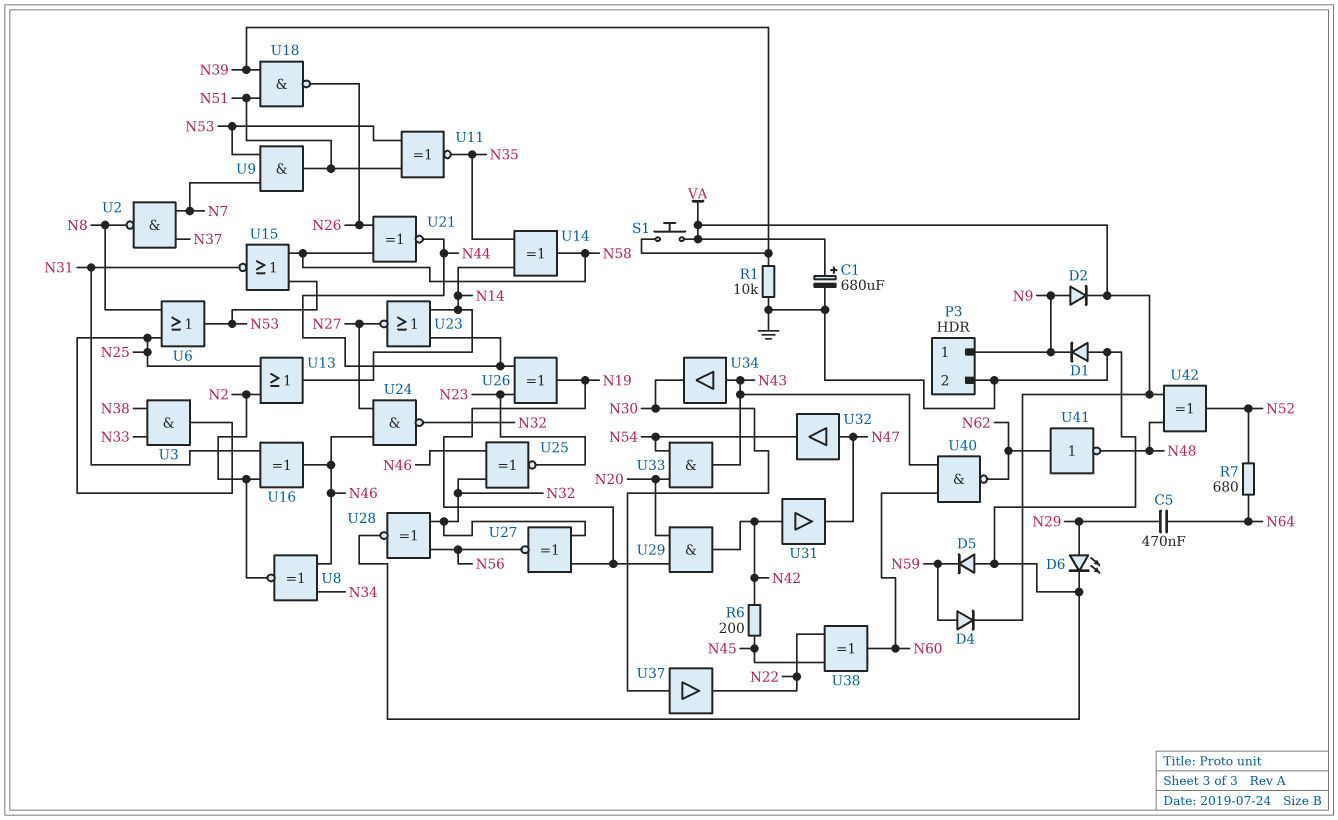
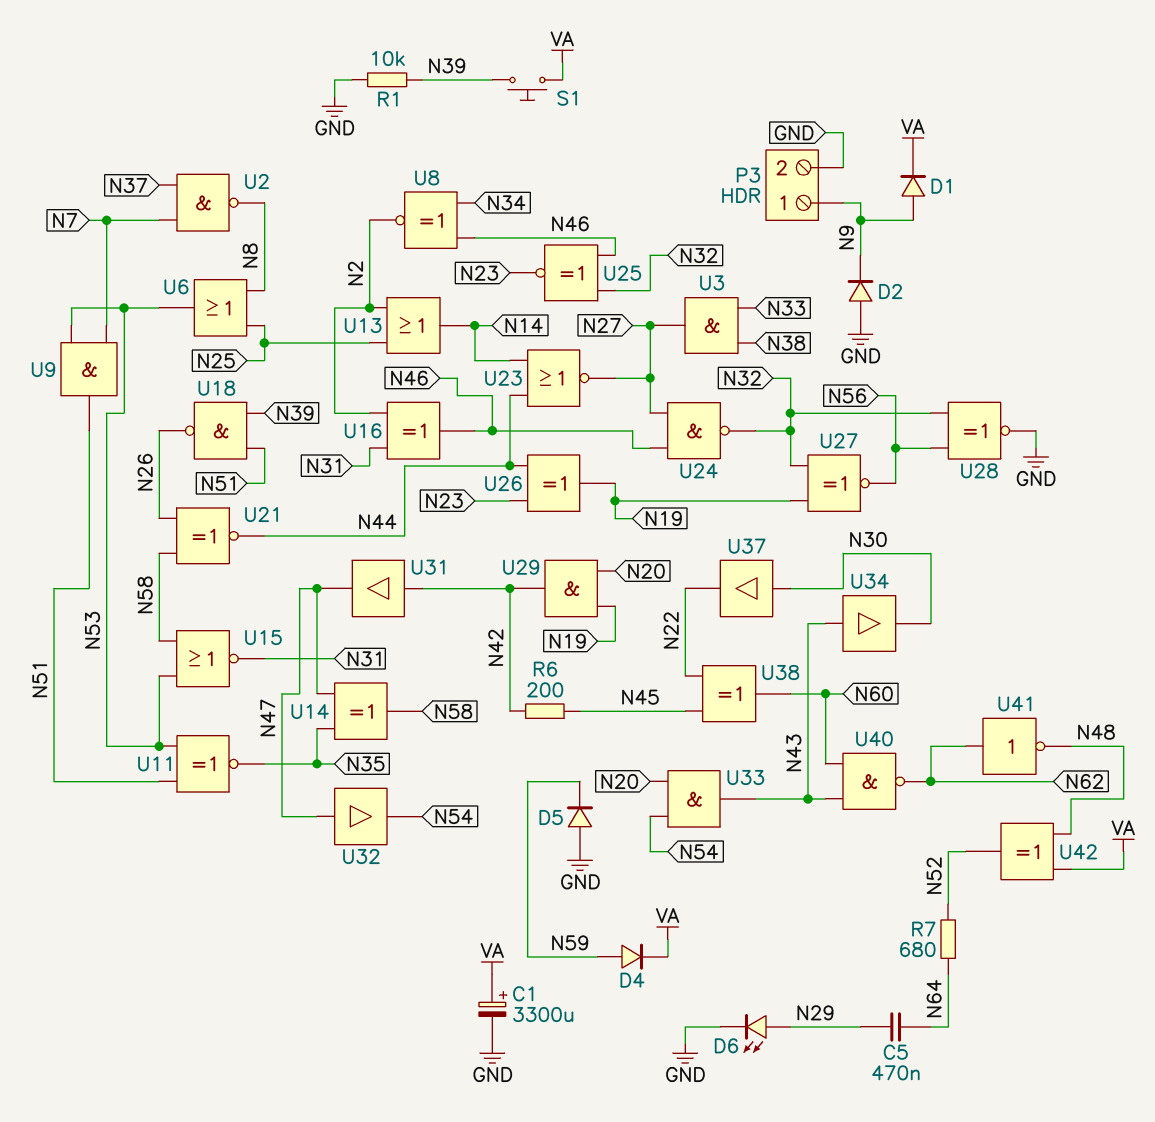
C1: 680uF (plus VA, minus GND) -> 3300uF (plus VA, minus GND)
D1: diode (A GND, K N9) -> diode (A N9, K VA)
D2: diode (A N9, K VA) -> diode (A GND, K N9)
U3: AND (in N33, in N38, out N25) -> AND (in N33, in N38, out N27)
U14: XOR (in N14, in N35, out N58) -> XOR (in N35, in N47, out N58)

